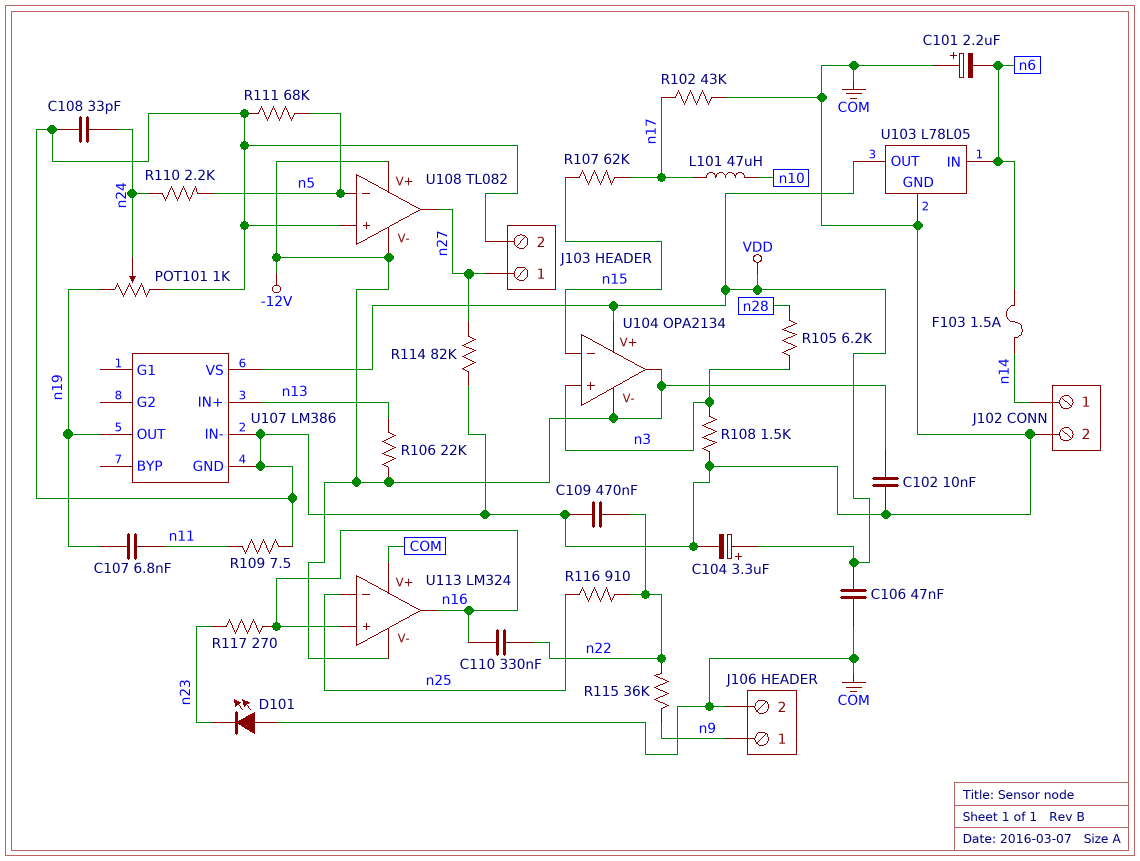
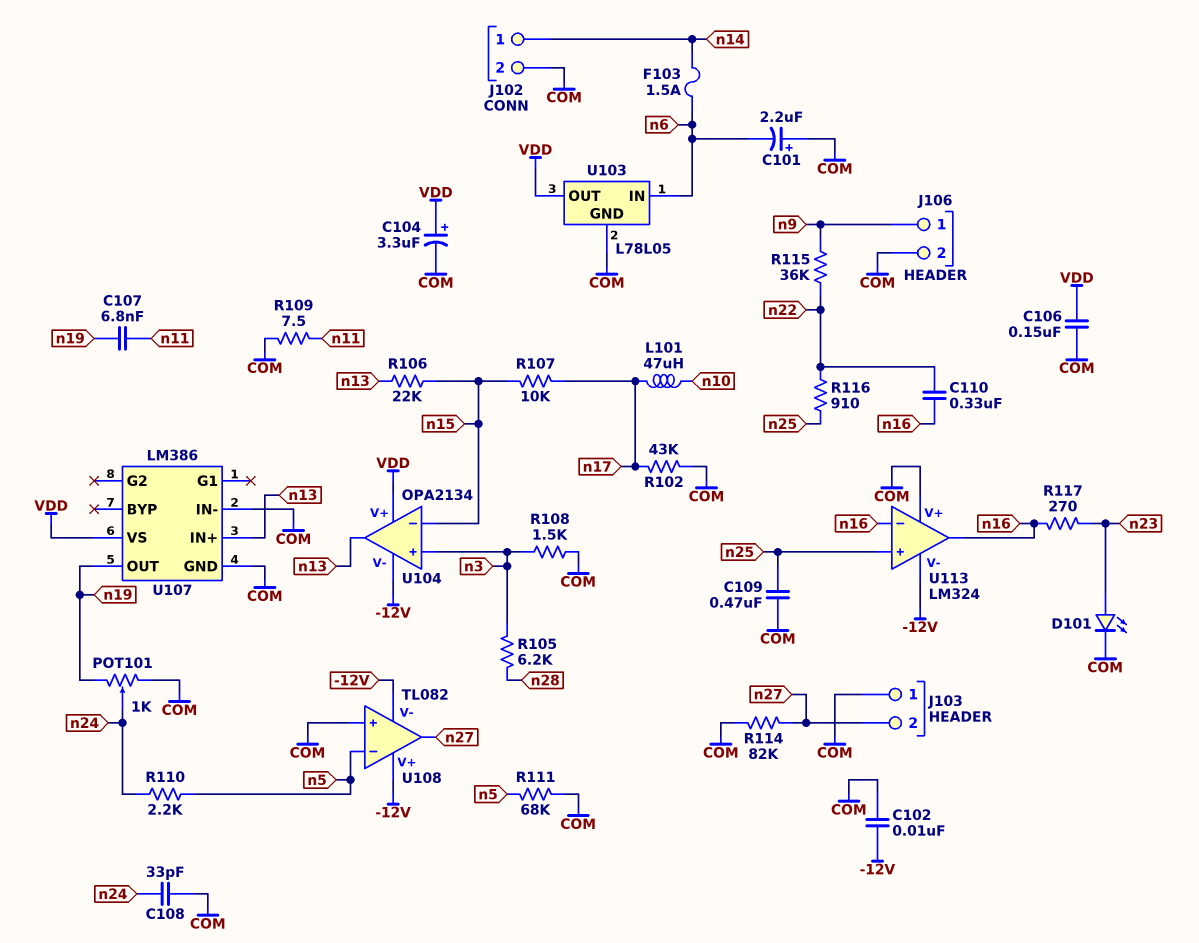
C106: 47nF (COM, VDD) -> 150nF (COM, VDD)
C109: 470nF (COM, n22) -> 470nF (COM, n25)
D101: LED (A COM, K n23) -> LED (A n23, K COM)
J103 pin 1: n27 -> COM
J103 pin 2: COM -> n27
R106: 22k (-12V, n13) -> 22k (n13, n15)
R107: 62k (n15, n17) -> 10k (n15, n17)
U104 pin out: -12V -> n13
U113 pin in+: n16 -> n25
U113 pin in-: n25 -> n16

